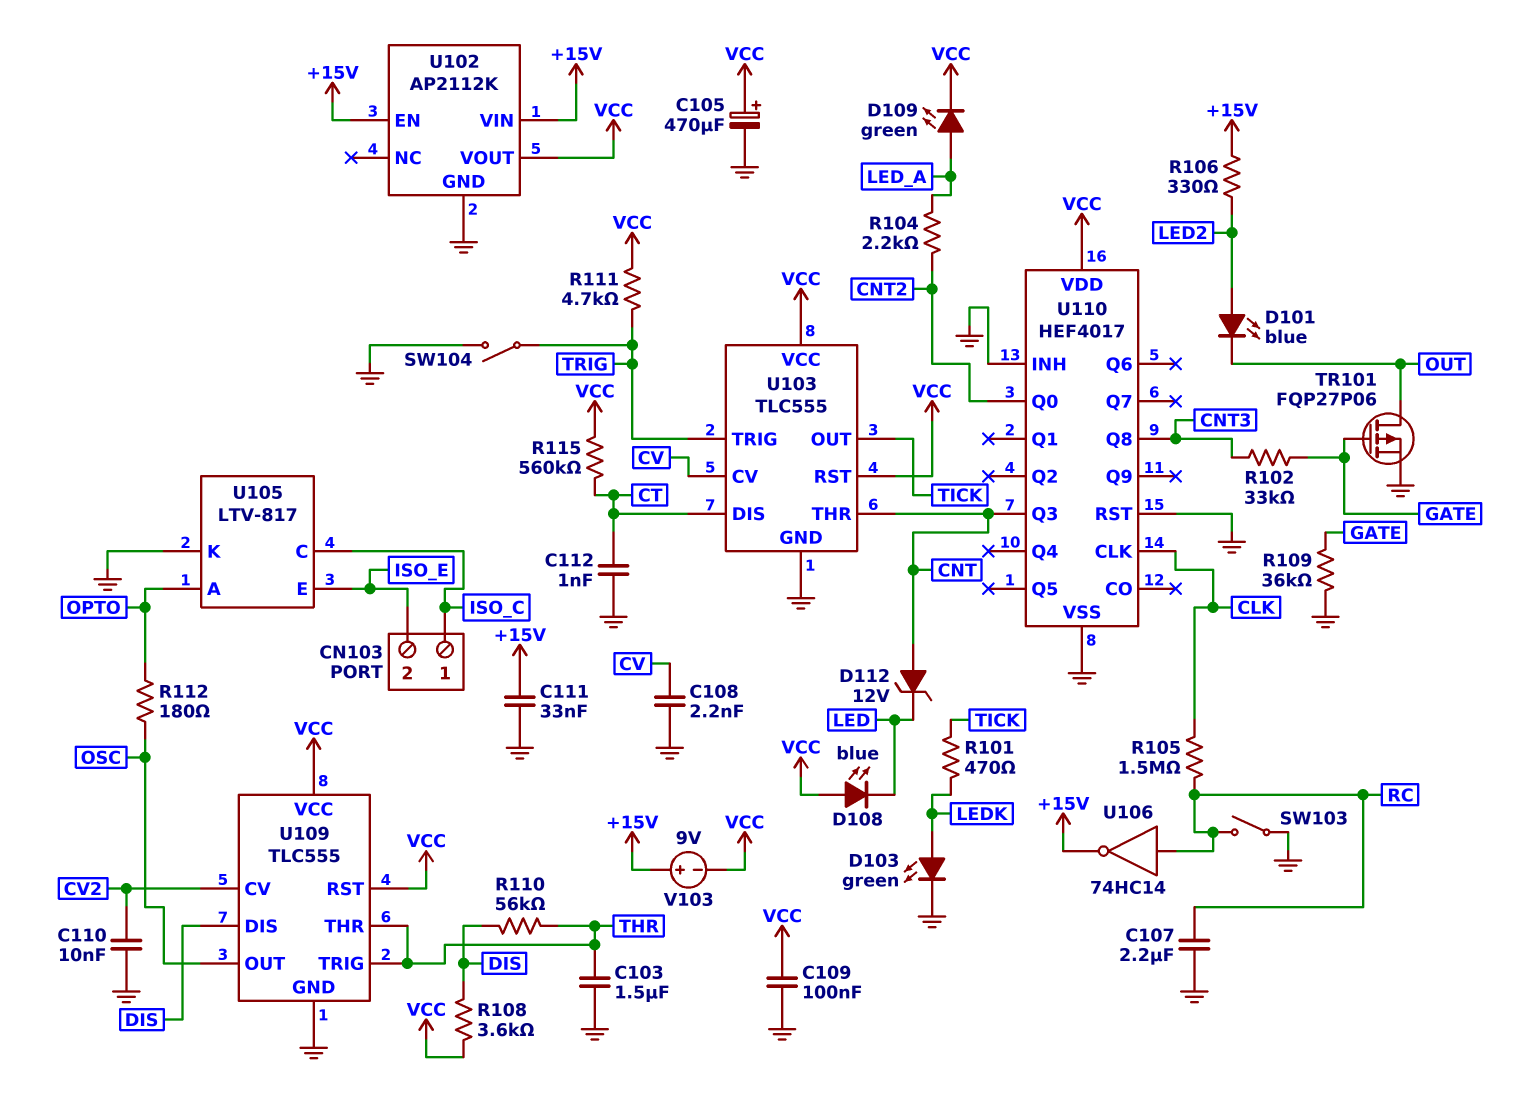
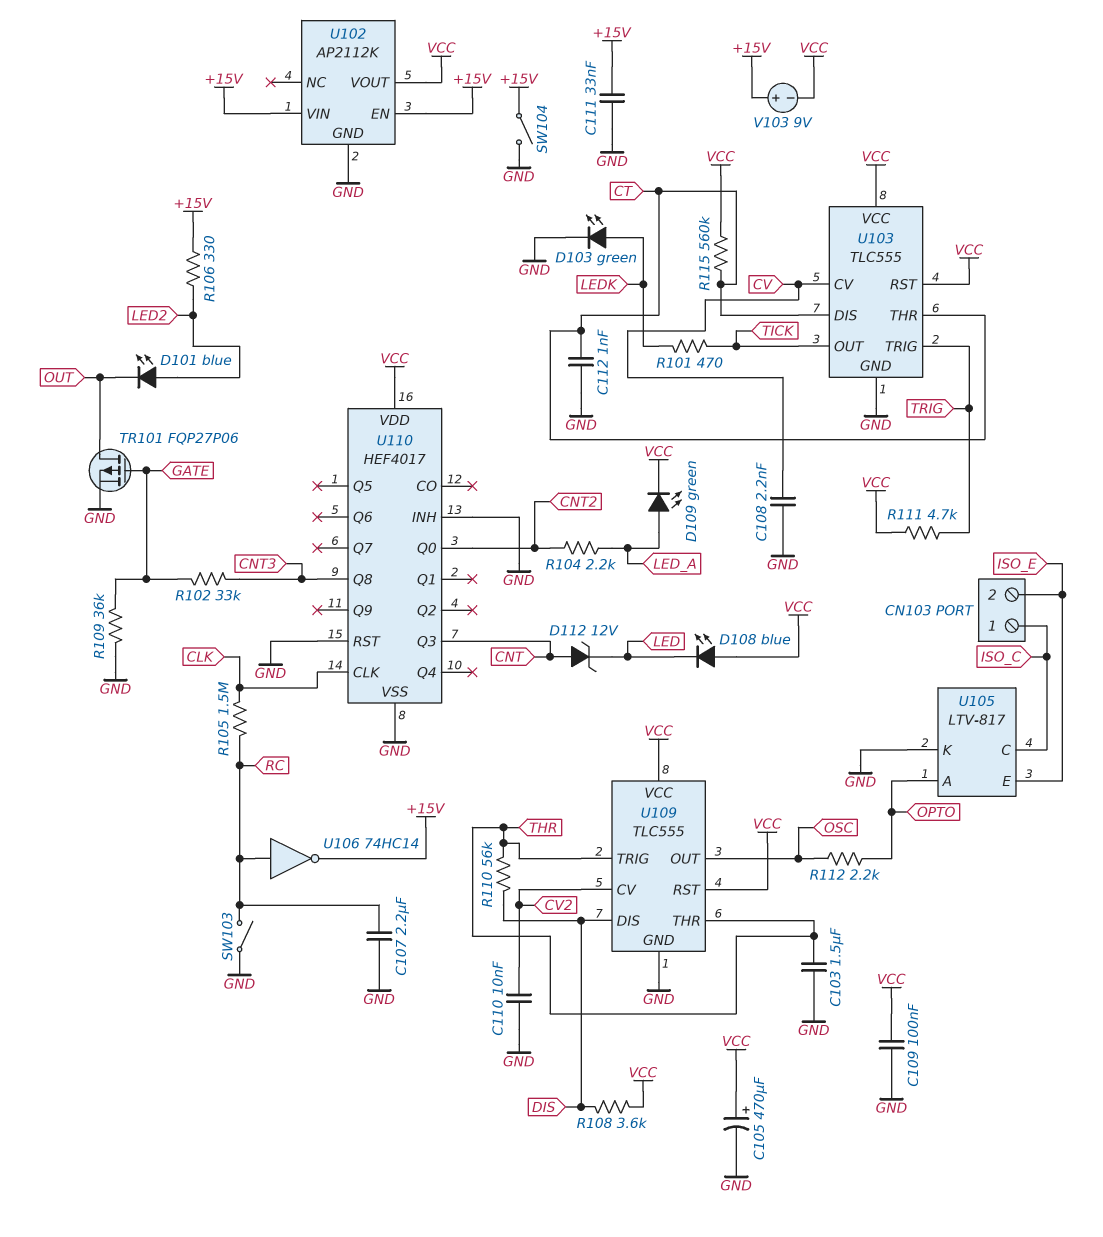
R112: 180 (OPTO, OSC) -> 2.2k (OPTO, OSC)
SW104: switch (GND, TRIG) -> switch (+15V, GND)
U103 pin THR: CNT -> CT

